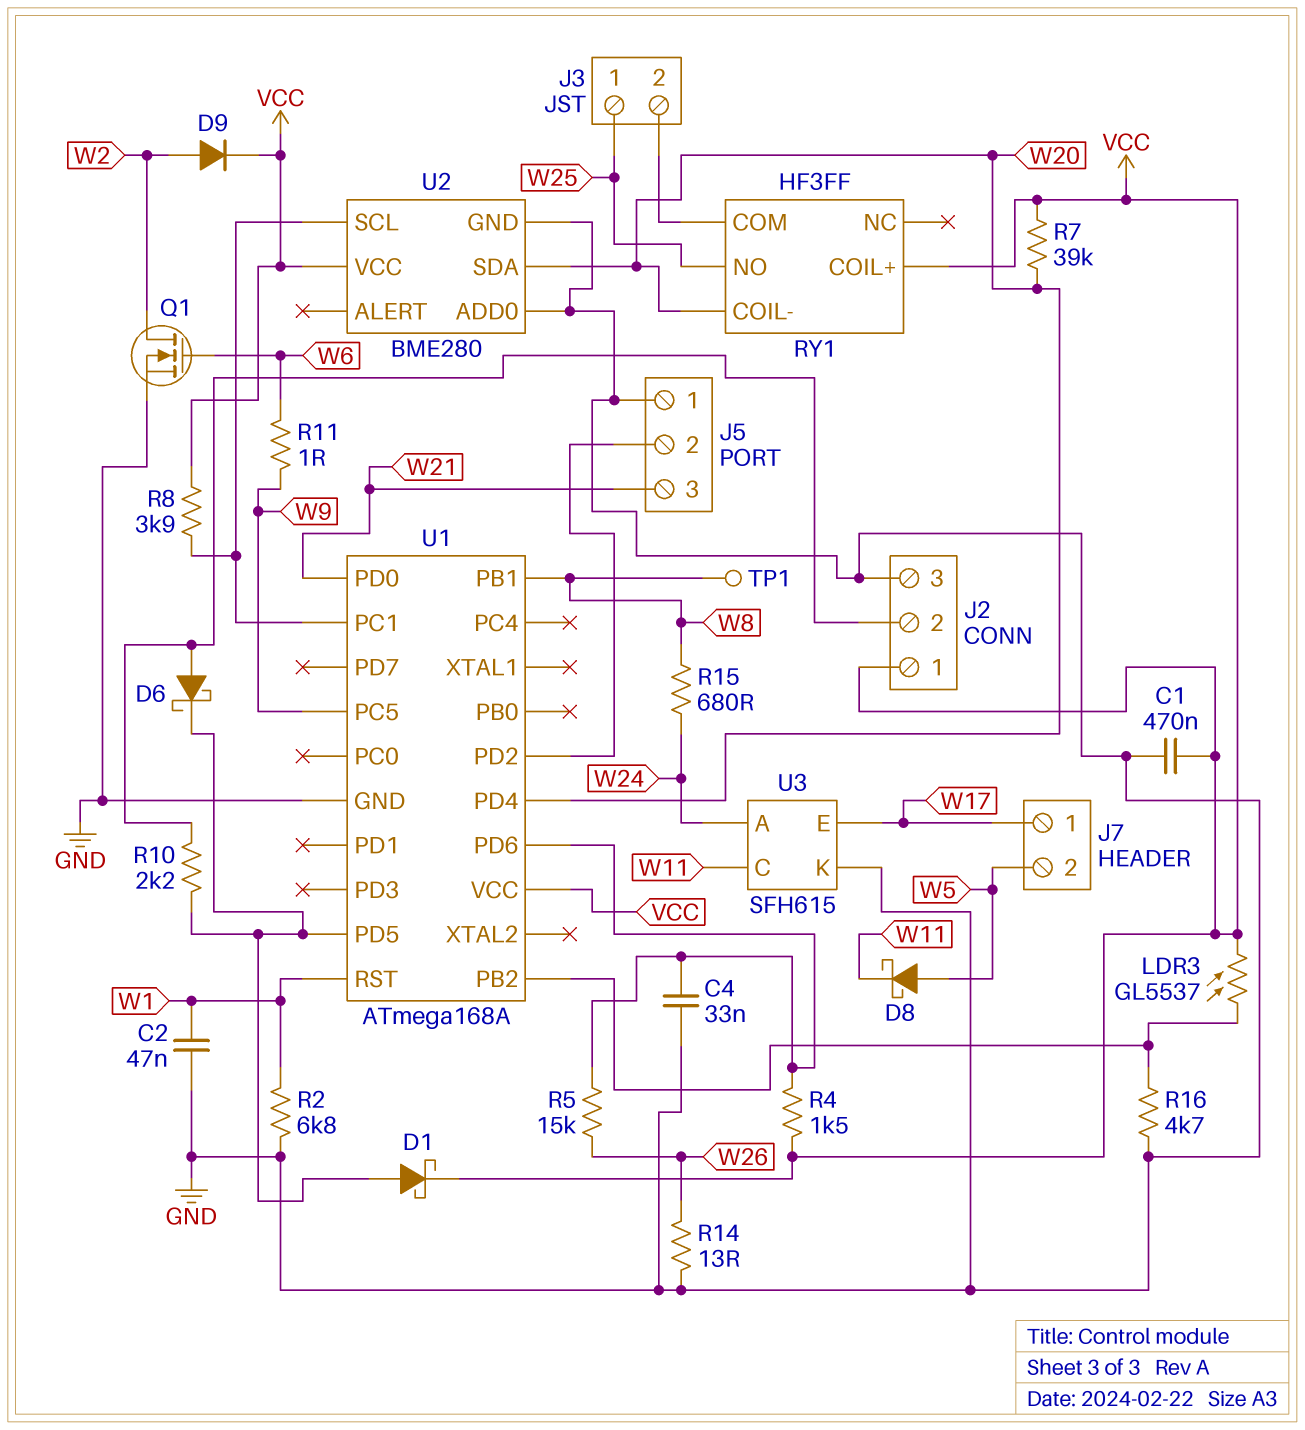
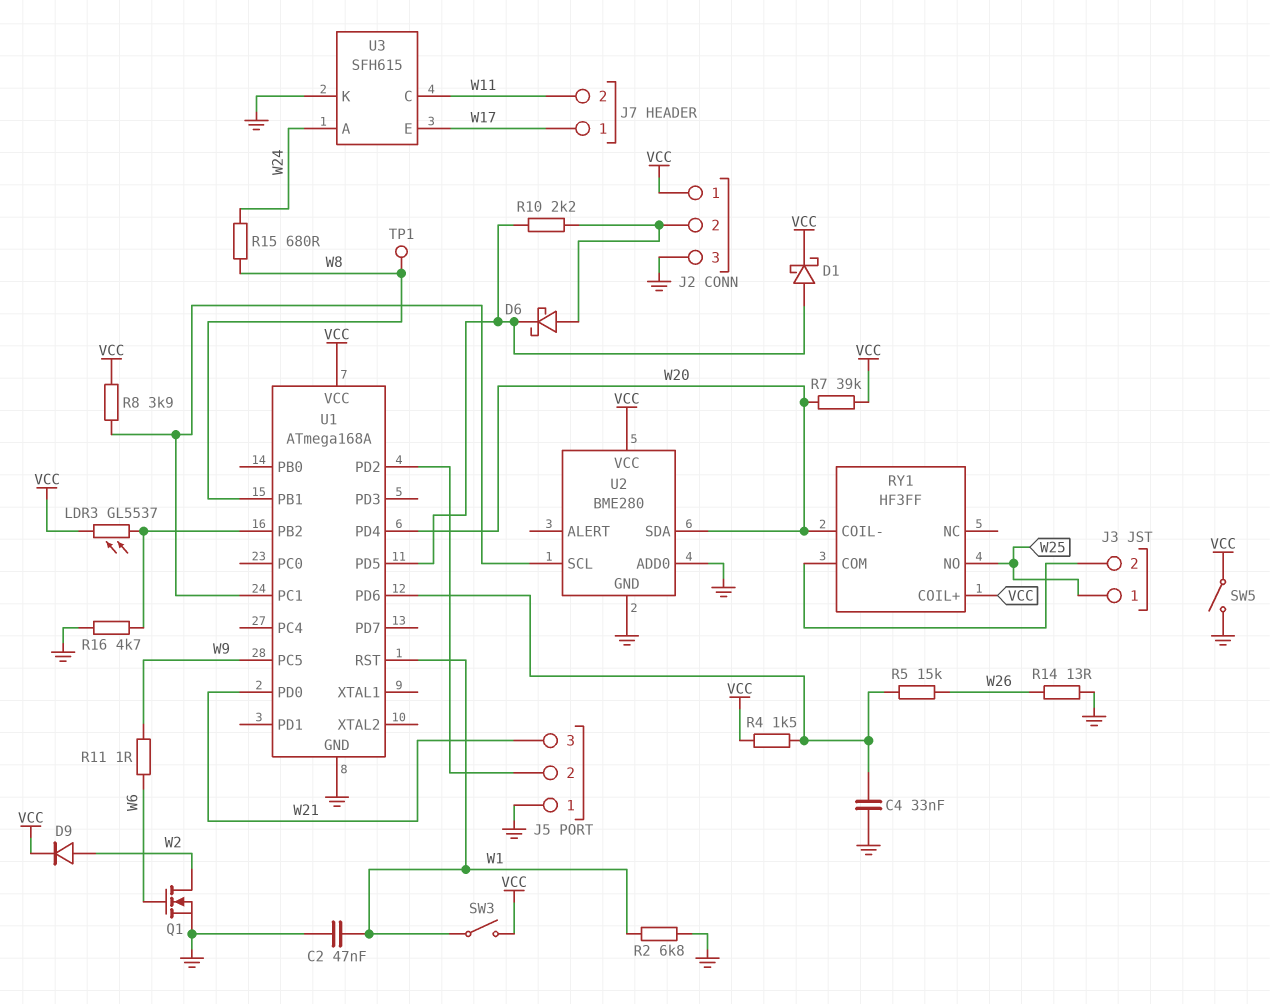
C1: 470nF (GND, VCC) -> none
D8: schottky (A W5, K W11) -> none
J7 pin 2: W5 -> W11
SW3: none -> switch (VCC, W1)
SW5: none -> switch (GND, VCC)

